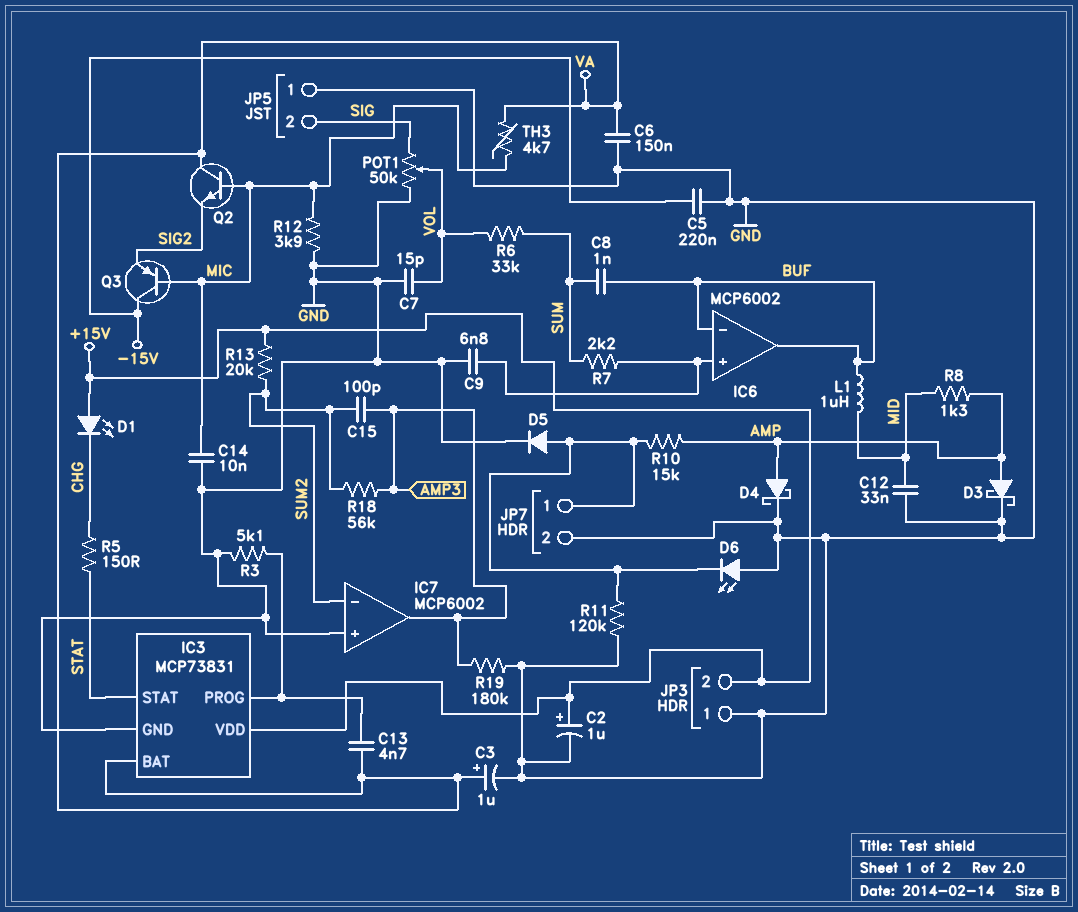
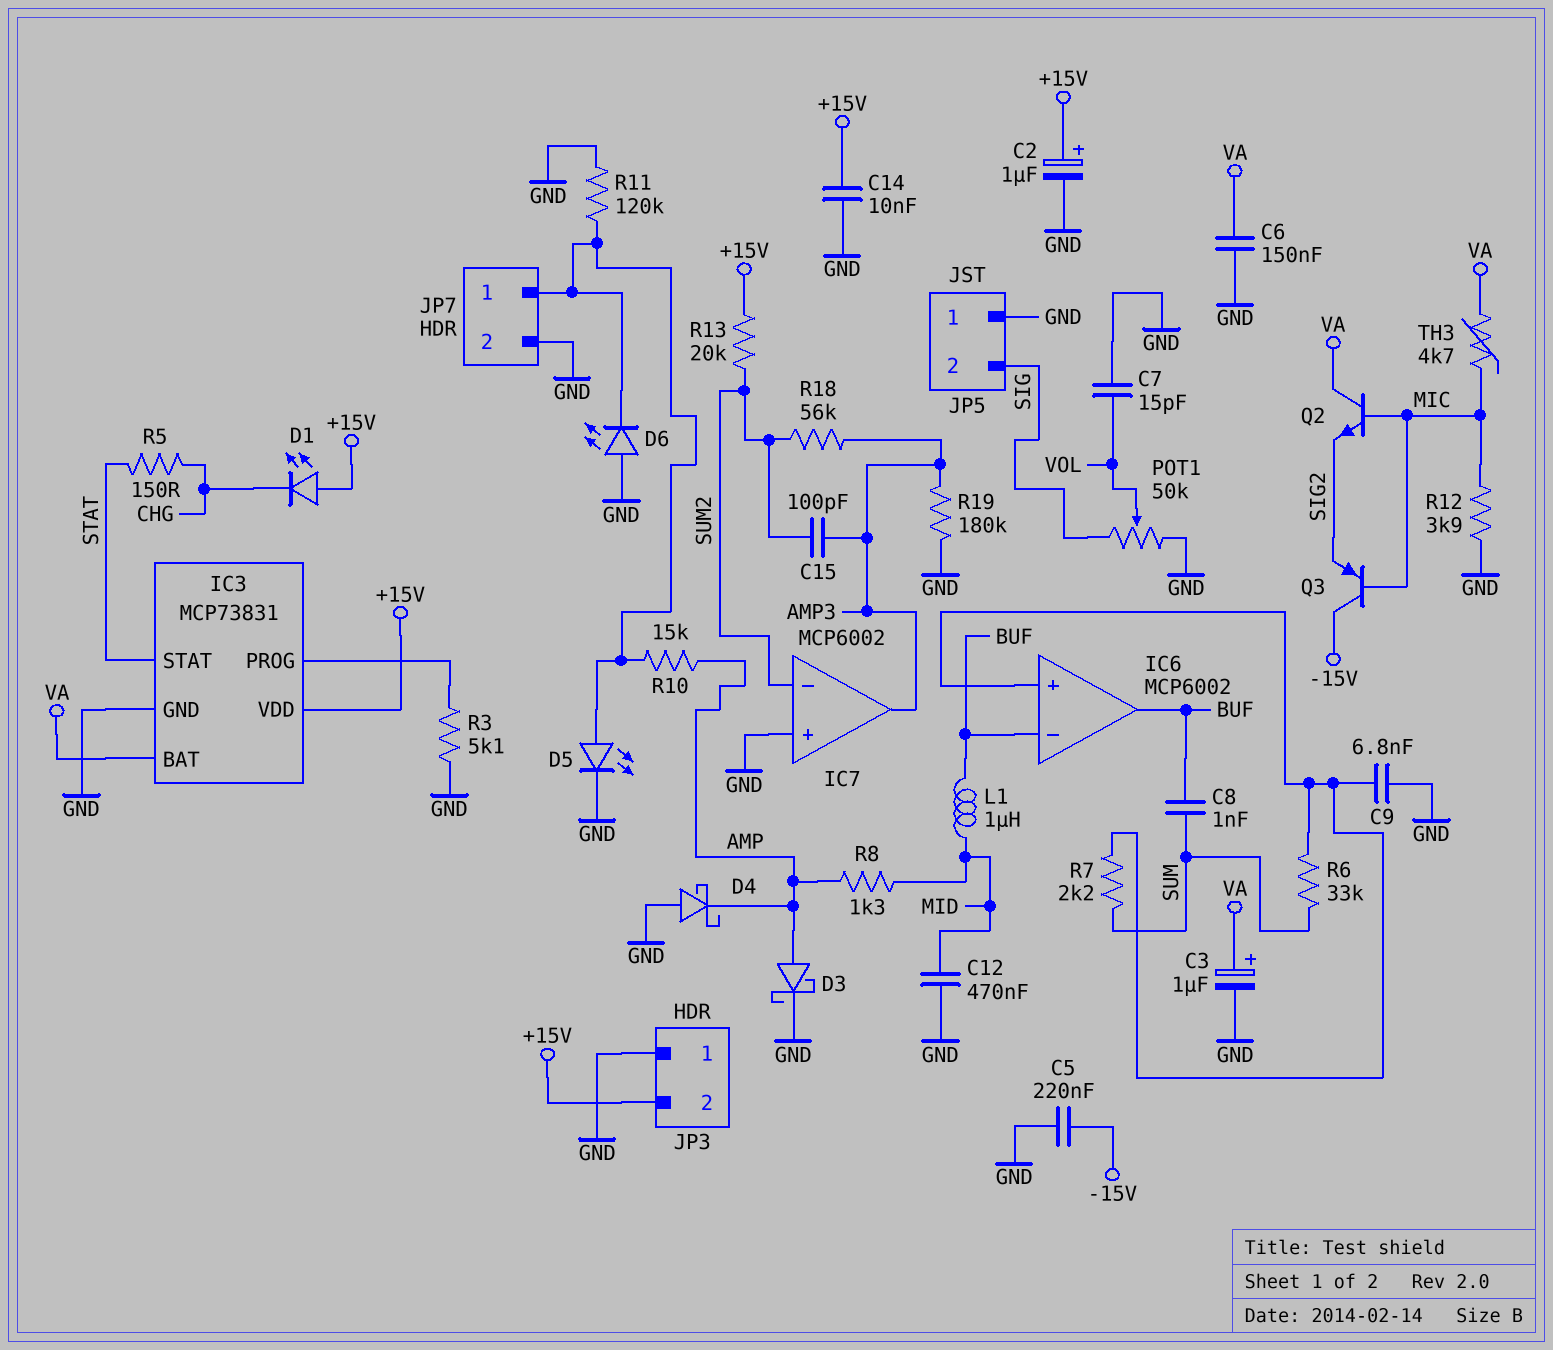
C12: 33nF (GND, MID) -> 470nF (GND, MID)
C13: 4.7nF (IC3/PROG, VA) -> none
C14: 10nF (GND, MIC) -> 10nF (+15V, GND)
D4: schottky (A AMP, K GND) -> schottky (A GND, K AMP)
D5: diode (A JP7/1, K GND) -> LED (A JP7/1, K GND)
R6: 33k (SUM, VOL) -> 33k (IC6/in+, SUM)

